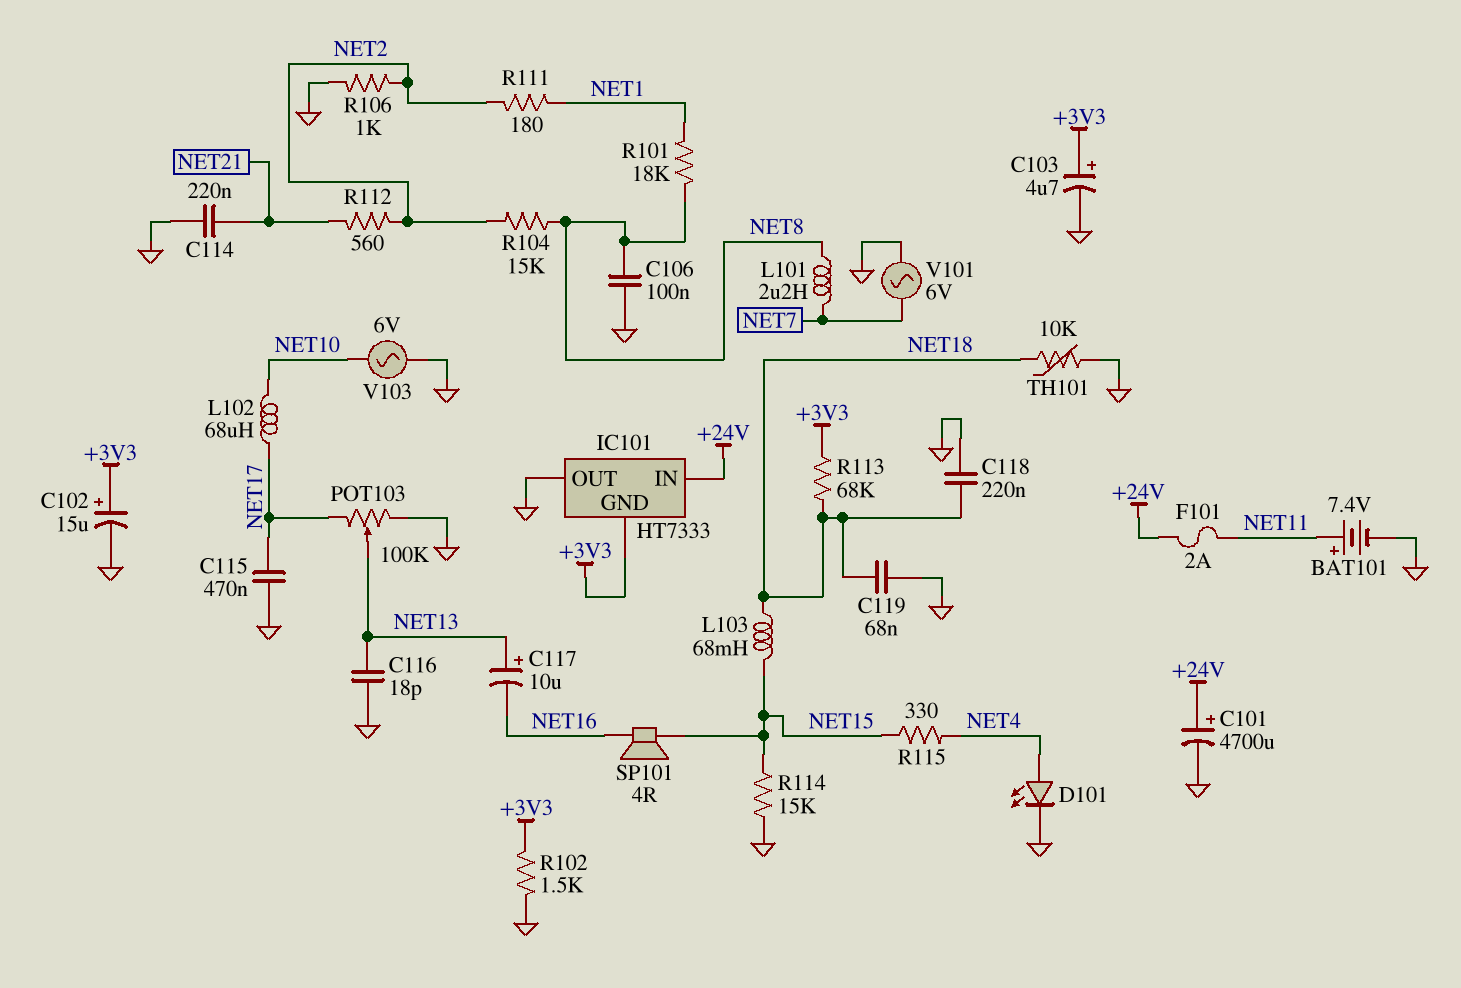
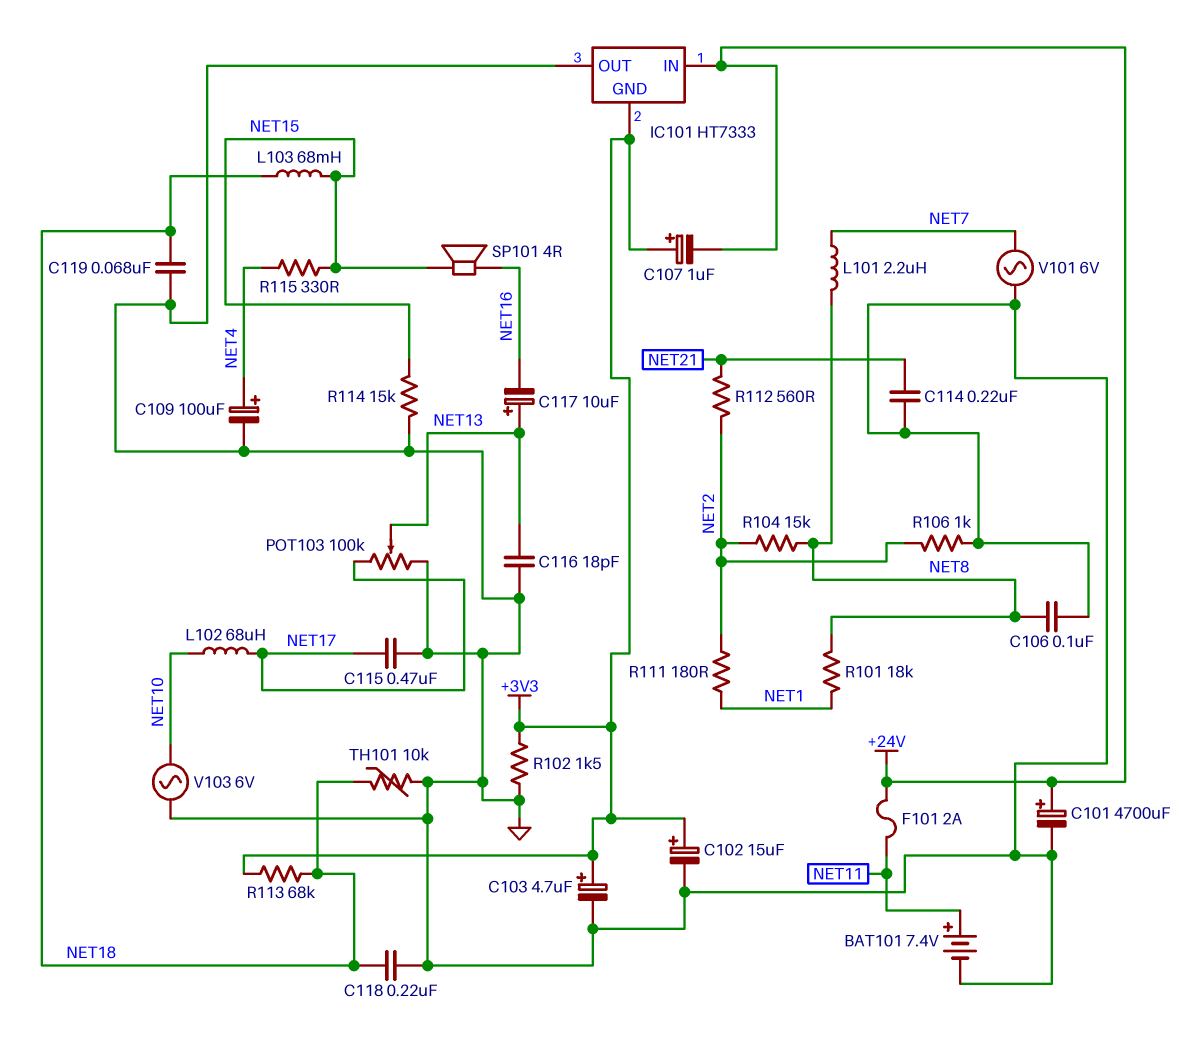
C107: none -> 1uF (plus +3V3, minus +24V)
C109: none -> 100uF (plus NET4, minus GND)
D101: LED (A NET4, K GND) -> none

